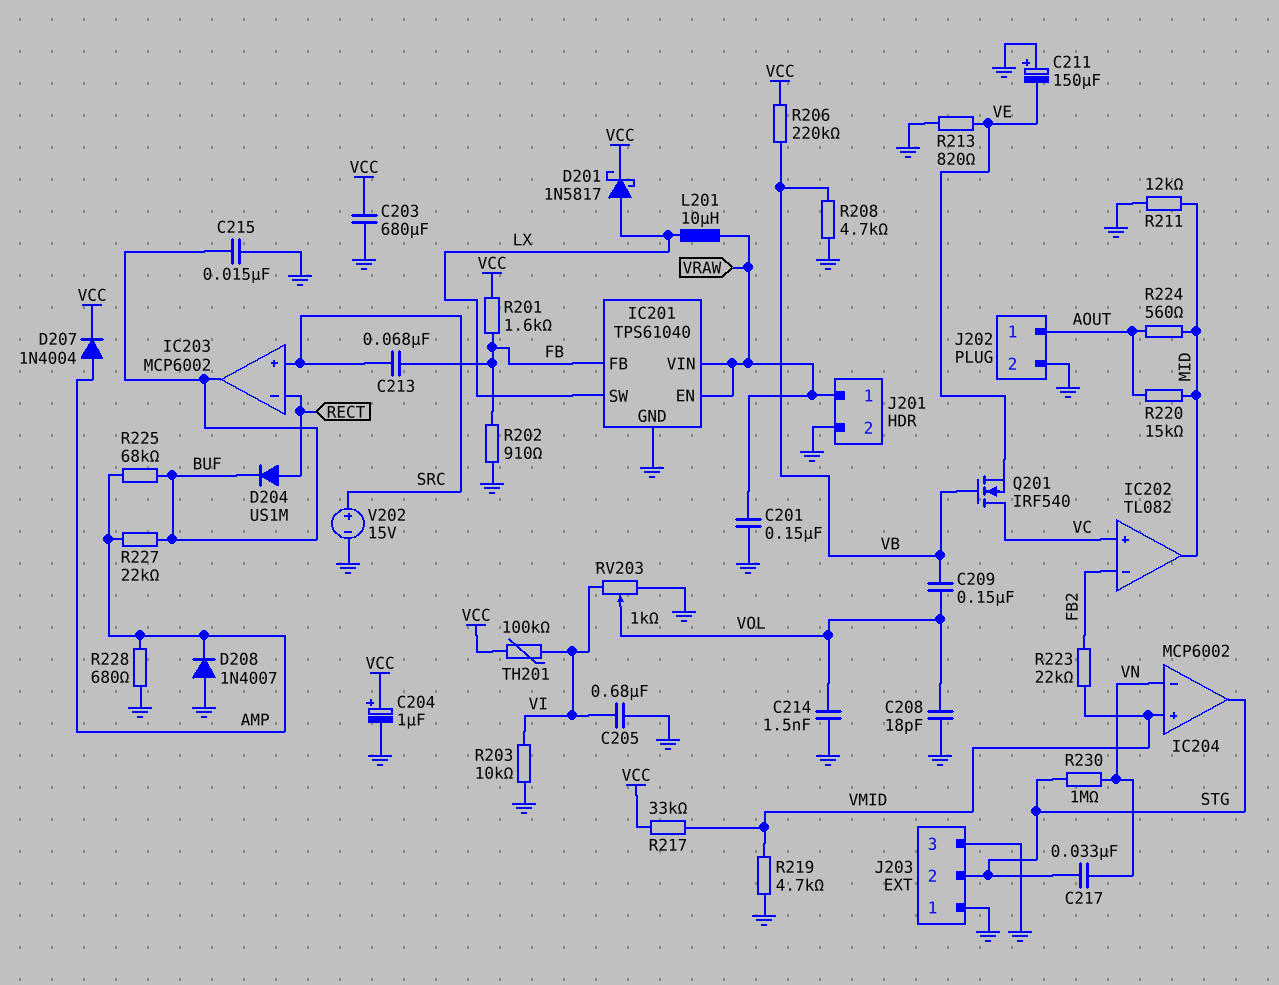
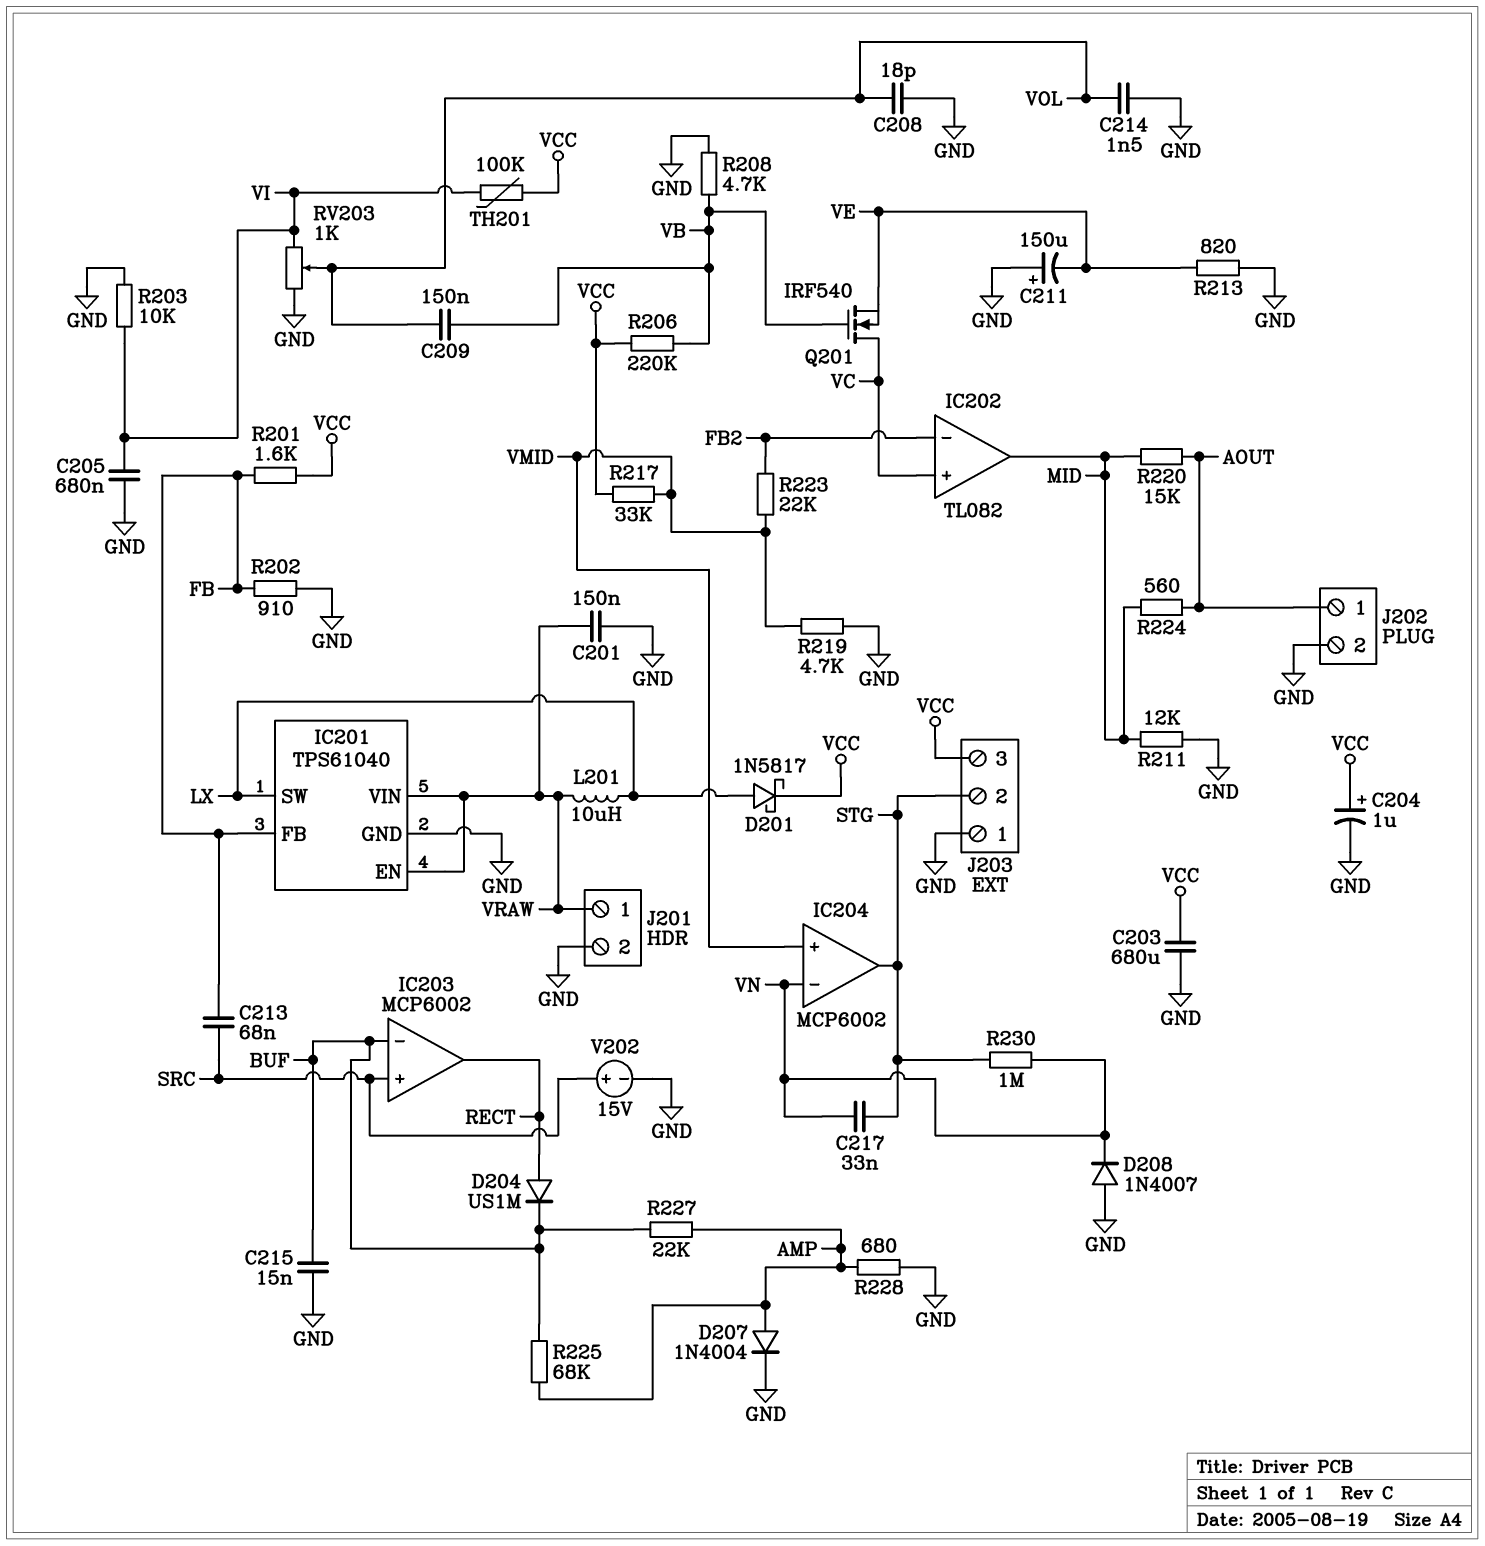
D207: diode 1N4004 (A AMP, K VCC) -> diode 1N4004 (A AMP, K GND)
D208: diode 1N4007 (A GND, K AMP) -> diode 1N4007 (A GND, K VN)
IC203 pin in-: RECT -> BUF
IC203 pin out: BUF -> RECT
J203 pin 3: GND -> VCC

